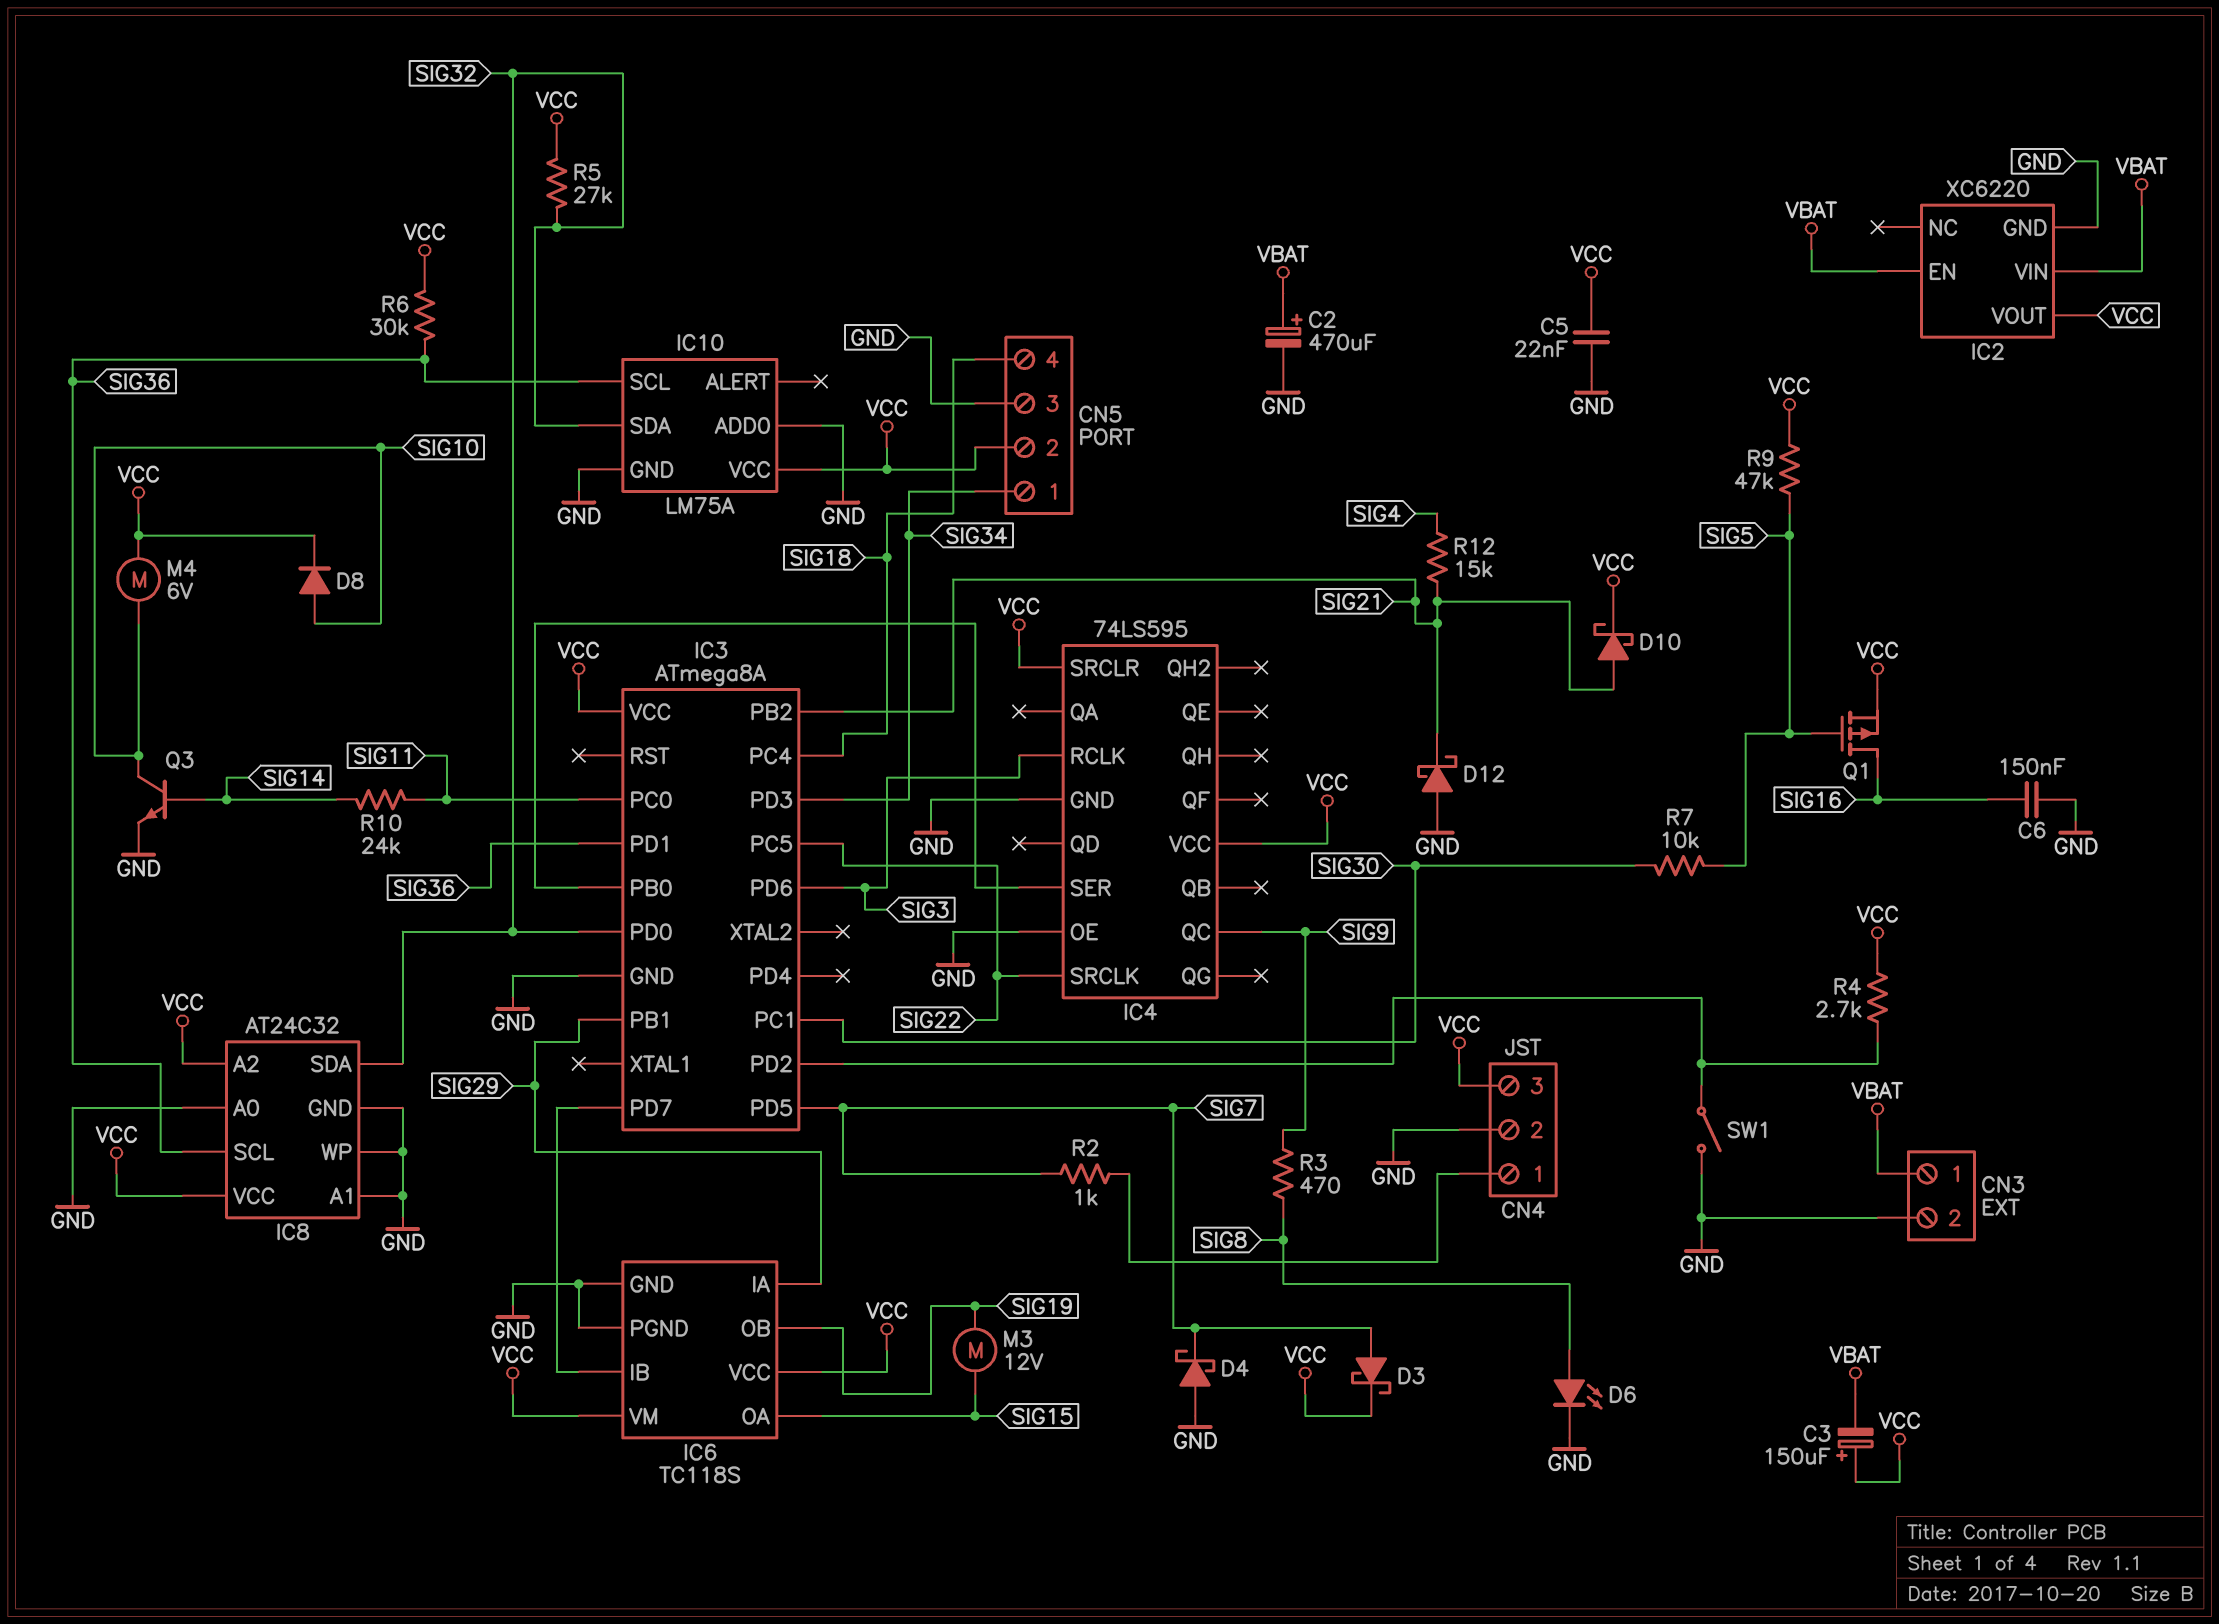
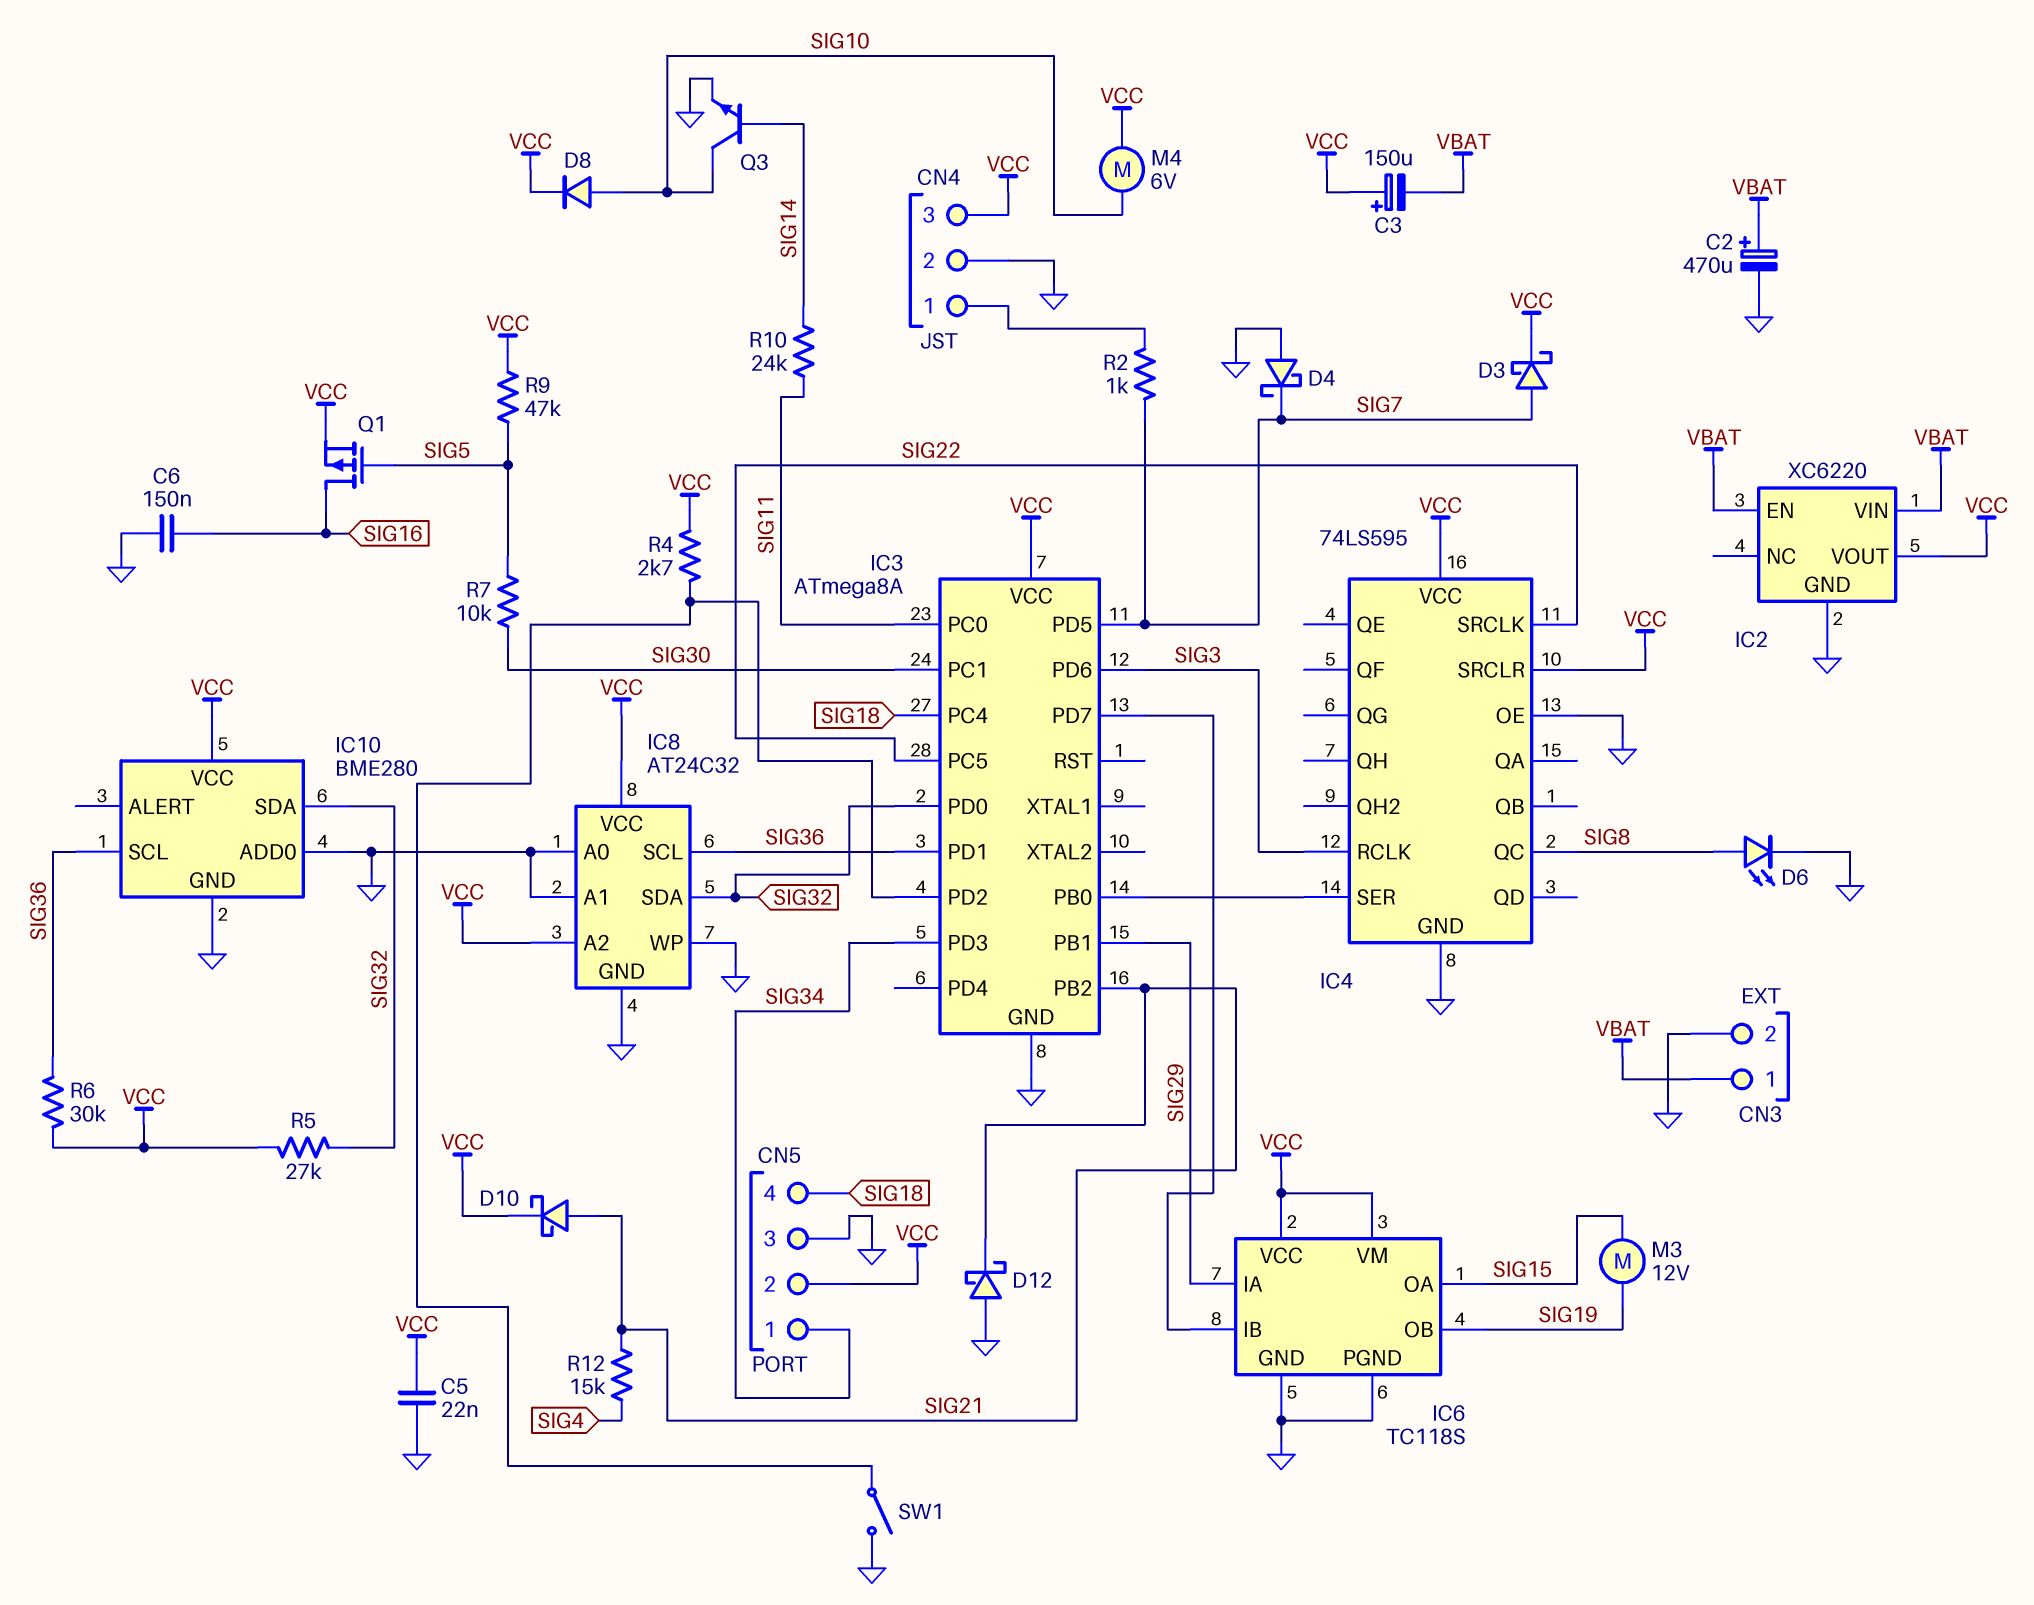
IC4 pin QC: SIG9 -> SIG8
IC10: LM75A -> BME280
R3: 470 (SIG8, SIG9) -> none

